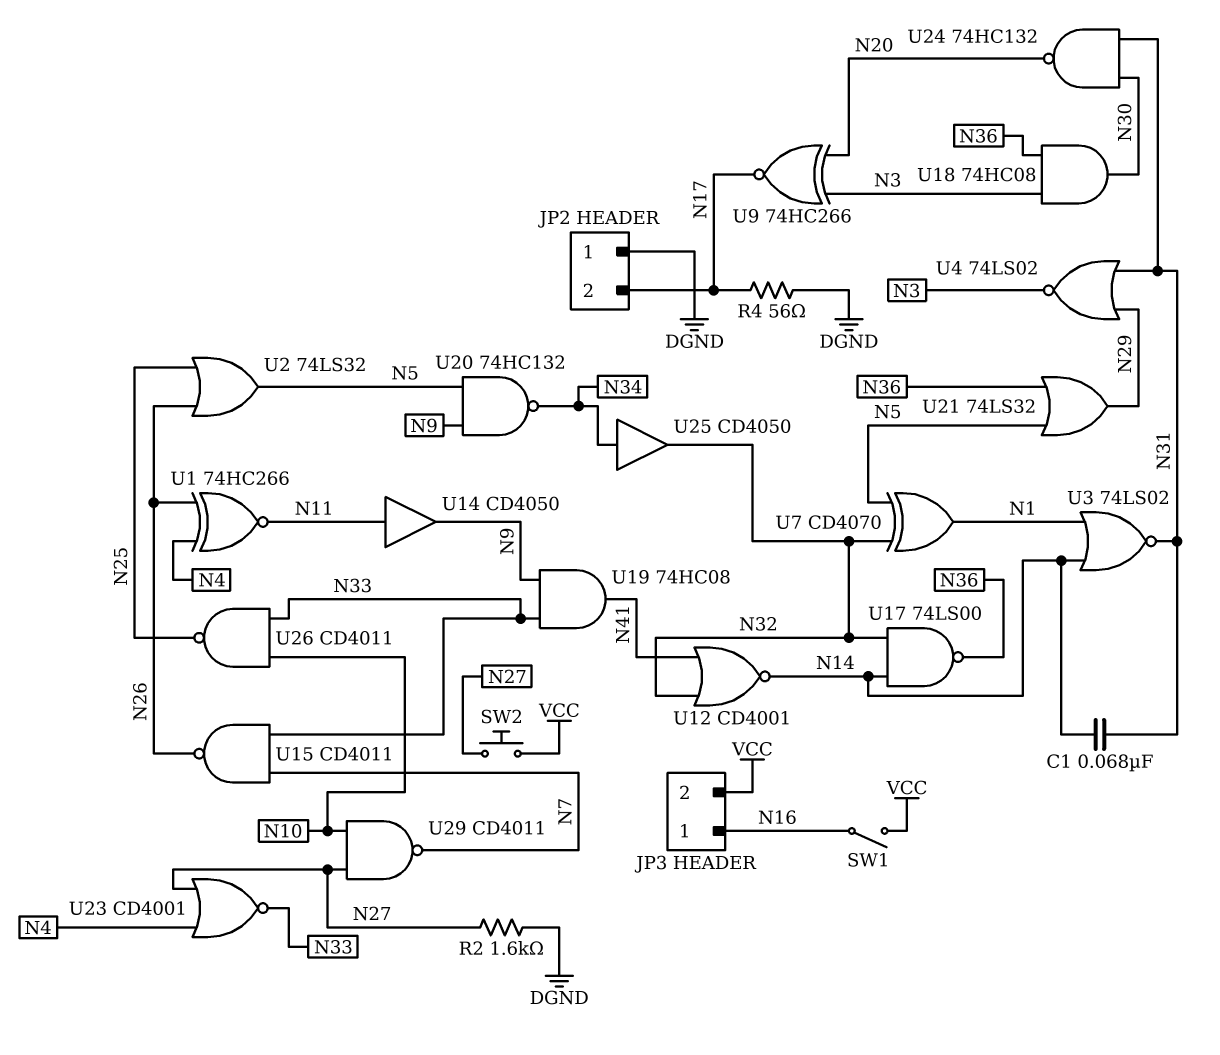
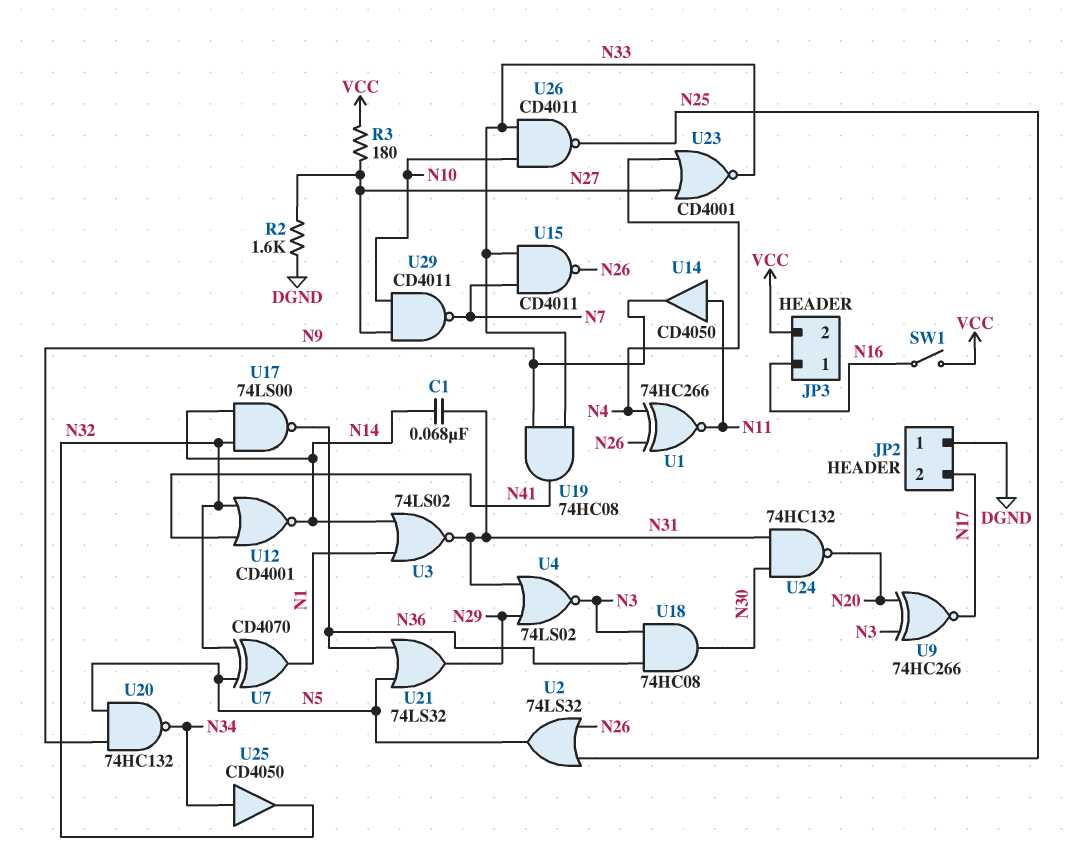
R3: none -> 180 (N27, VCC)
R4: 56 (DGND, N17) -> none
SW2: button (N27, VCC) -> none

